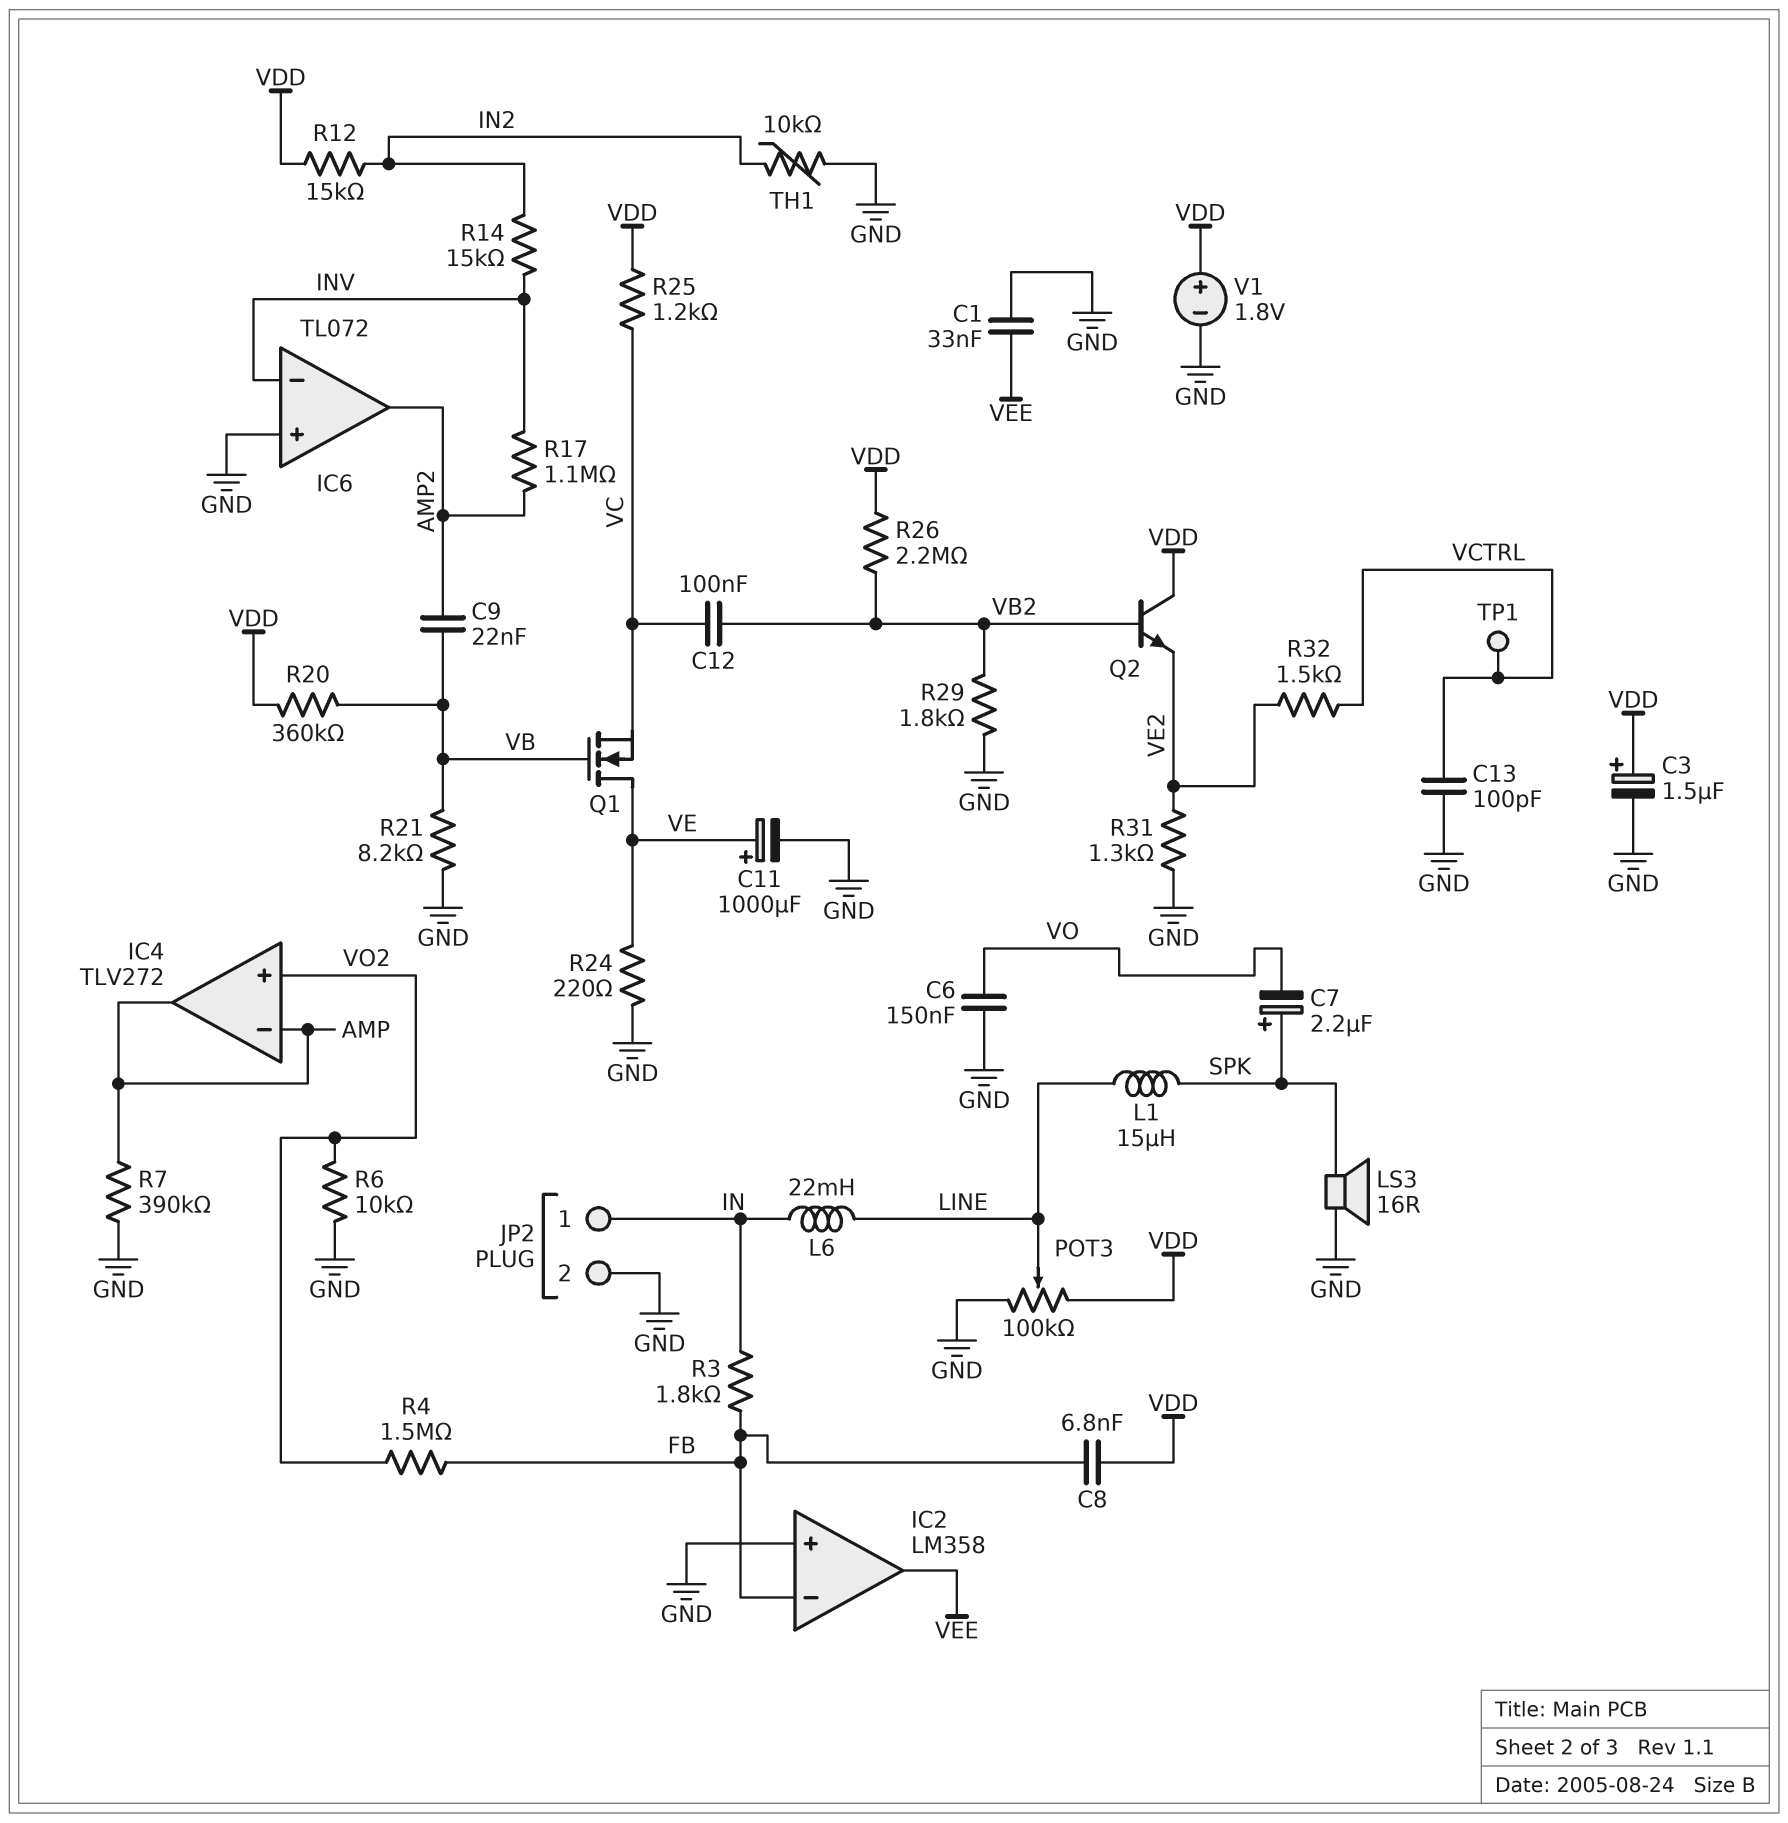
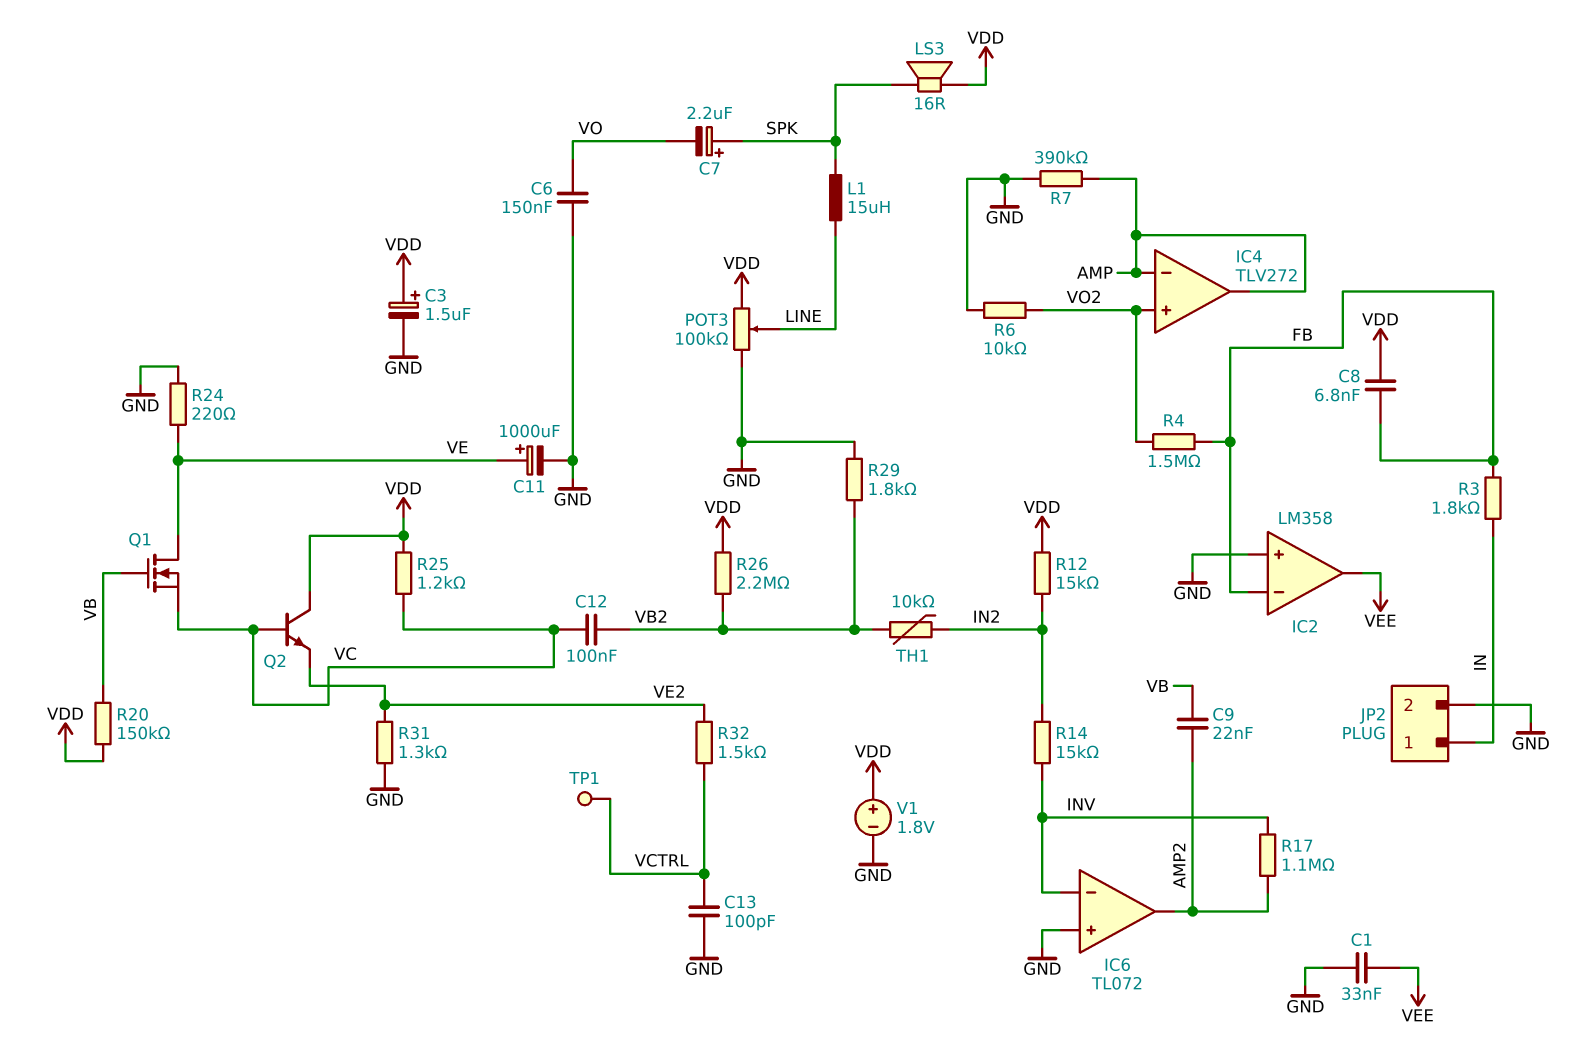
L6: 22mH (IN, LINE) -> none
LS3: speaker 16R (GND, SPK) -> speaker 16R (SPK, VDD)
Q2: NPN (B VB2, C VDD, E VE2) -> NPN (B VC, C VDD, E VE2)
R20: 360k (VB, VDD) -> 150k (VB, VDD)
R21: 8.2k (GND, VB) -> none
TH1: 10k (GND, IN2) -> 10k (IN2, VB2)

